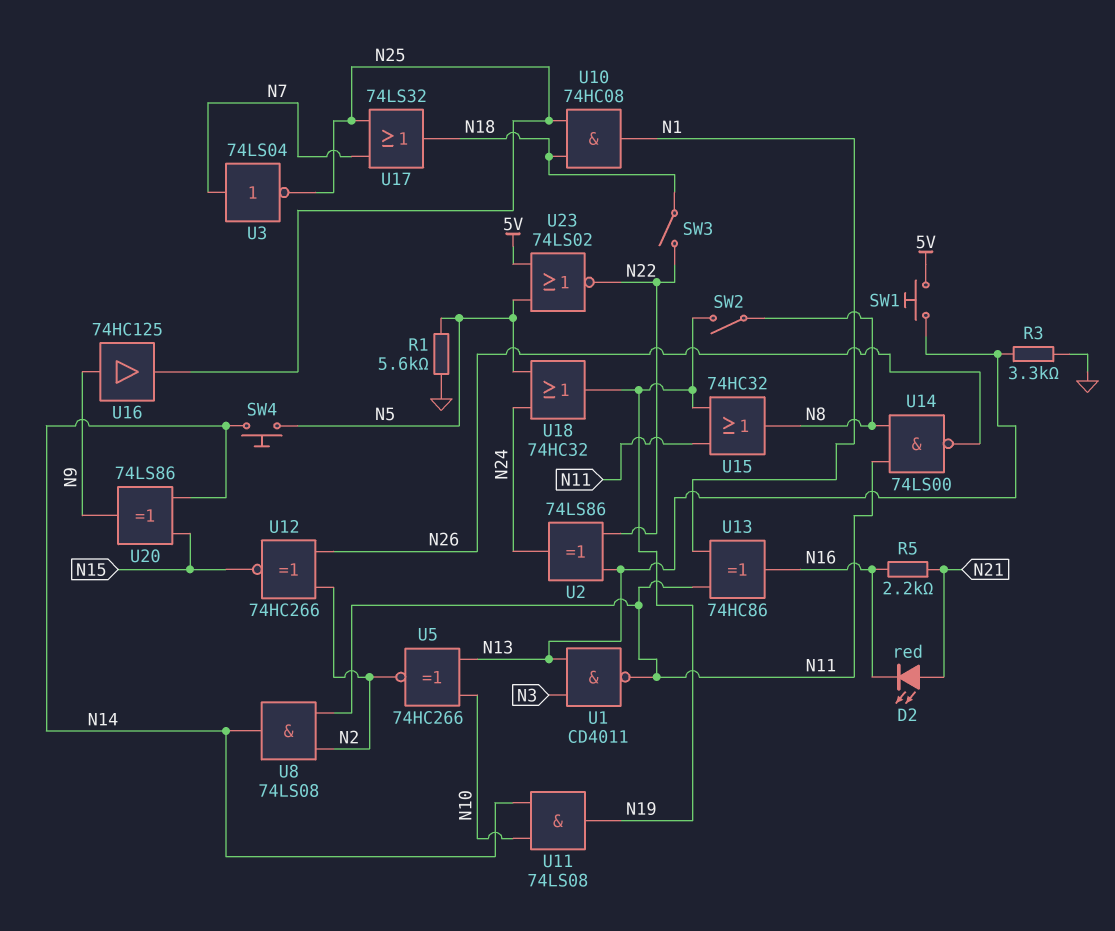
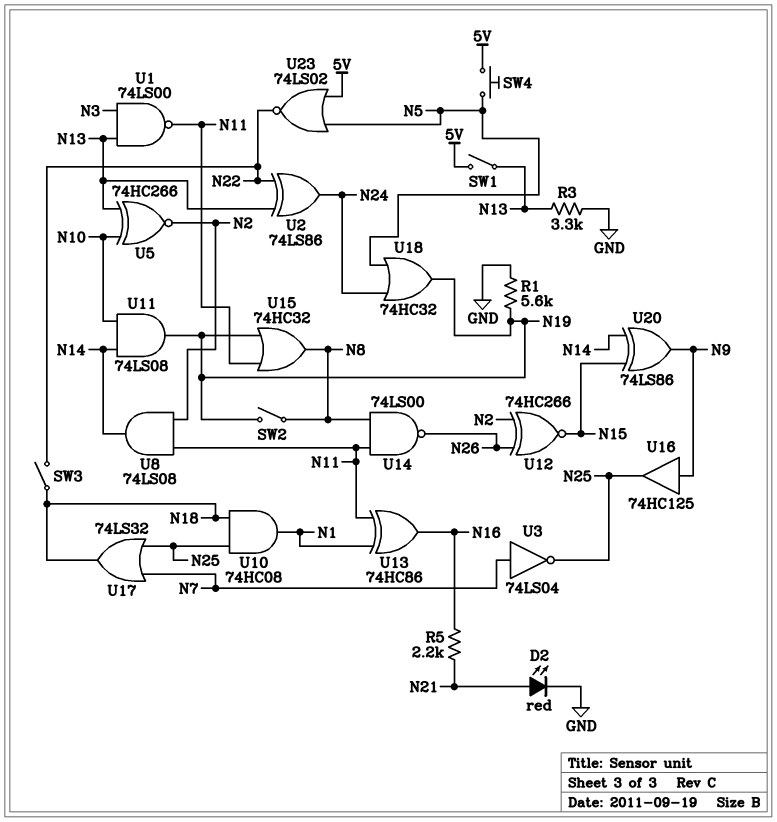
D2: LED red (A N21, K N16) -> LED red (A N21, K GND)
R1: 5.6k (GND, N5) -> 5.6k (GND, N19)
SW1: button (5V, N13) -> switch (5V, N13)
SW4: button (N5, N14) -> button (5V, N5)
U1: NAND CD4011 (in N3, in N13, out N11) -> NAND 74LS00 (in N3, in N13, out N11)

